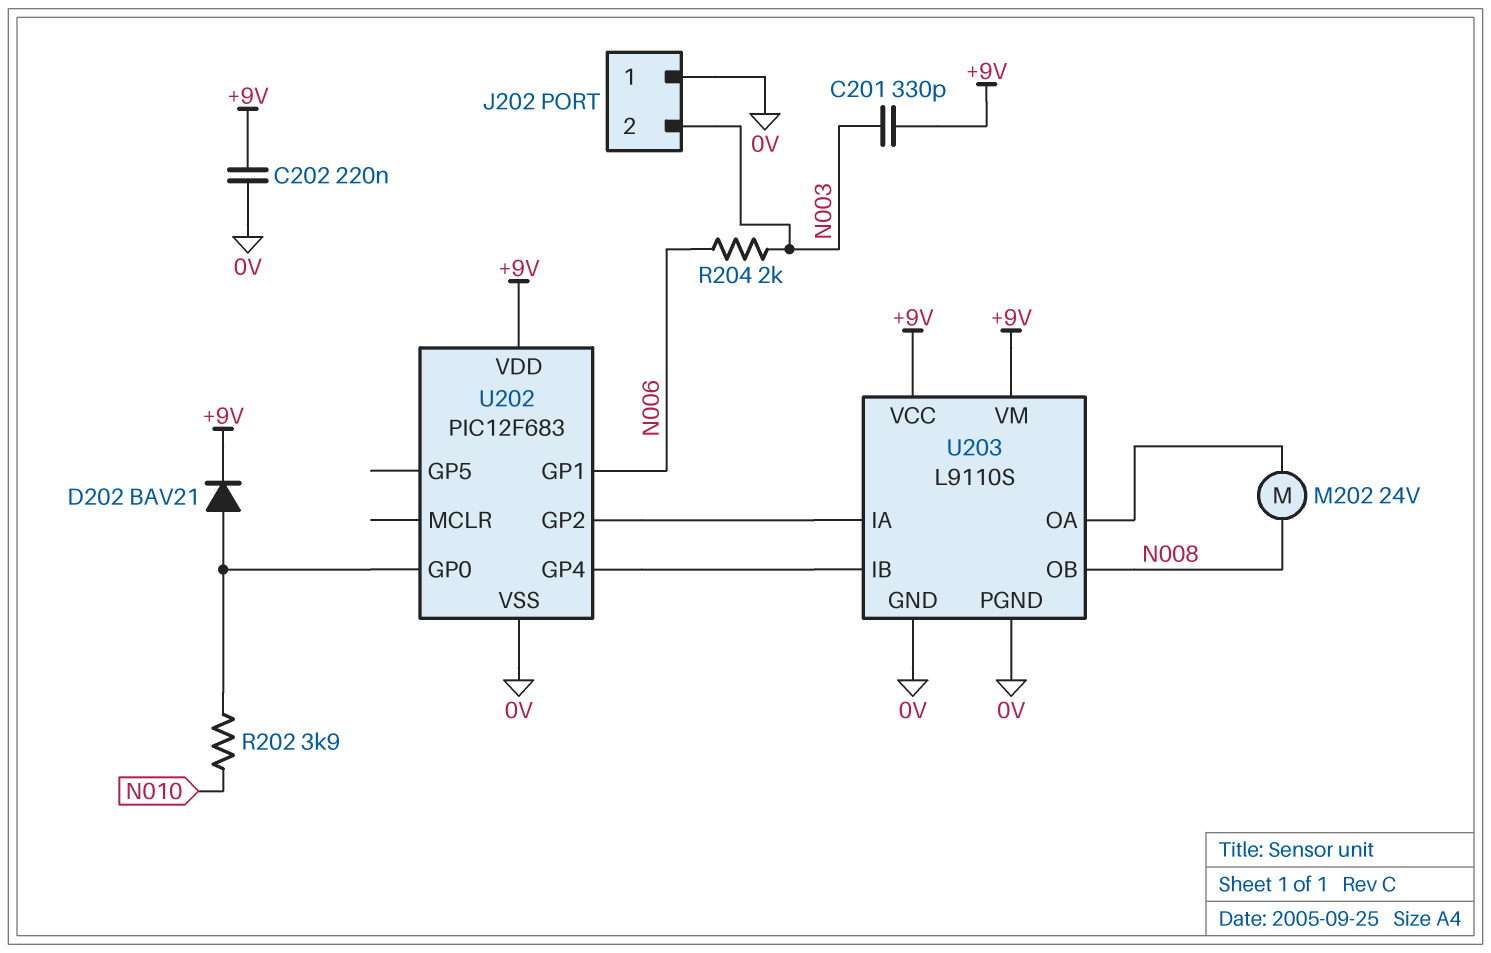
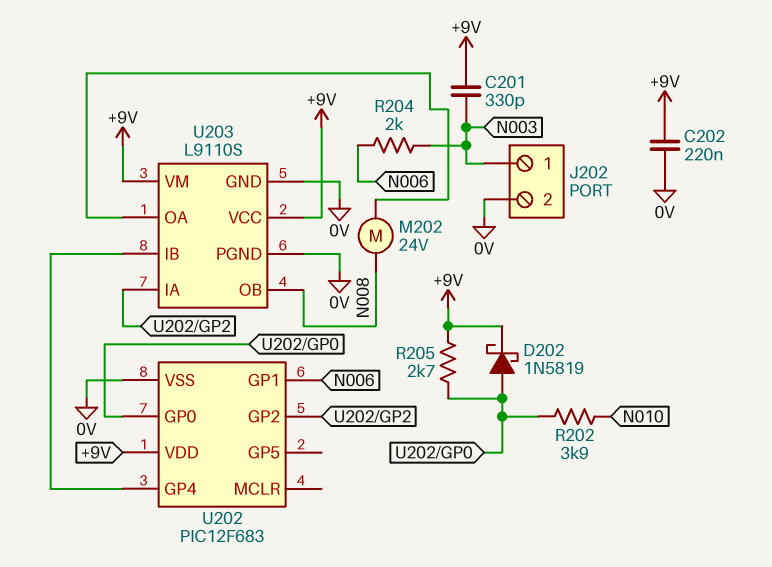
D202: diode BAV21 (A U202/GP0, K +9V) -> schottky 1N5819 (A U202/GP0, K +9V)
J202 pin 1: 0V -> N003
J202 pin 2: N003 -> 0V
R205: none -> 2.7k (+9V, U202/GP0)

